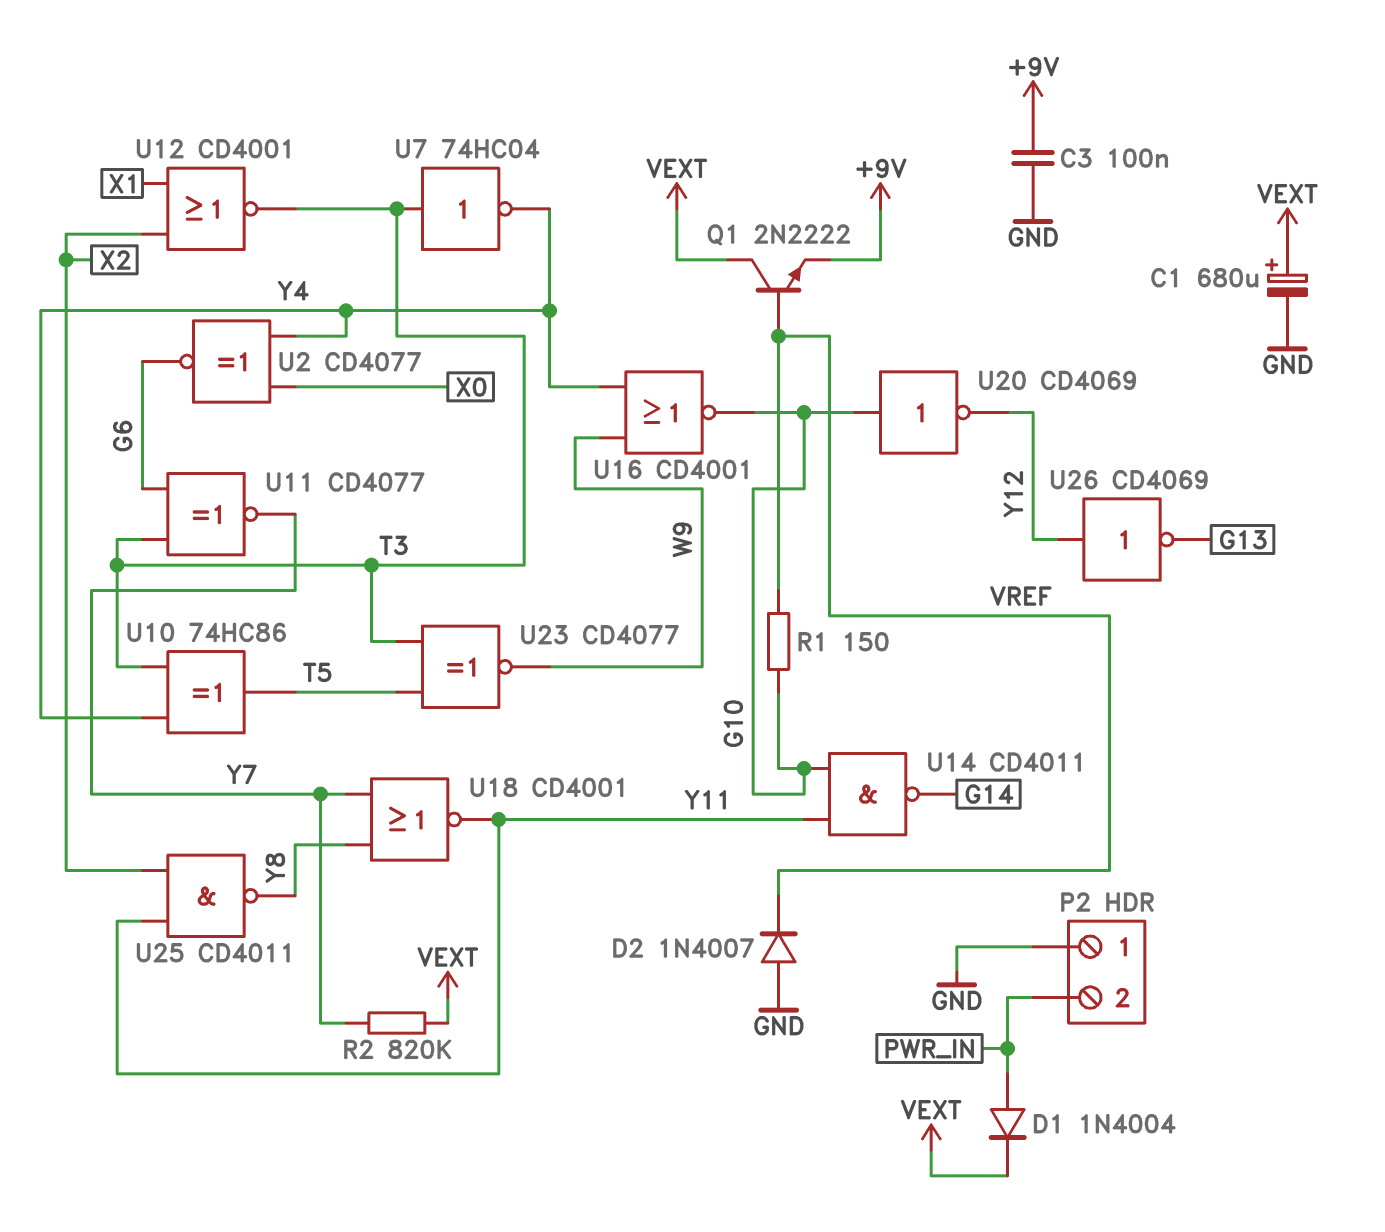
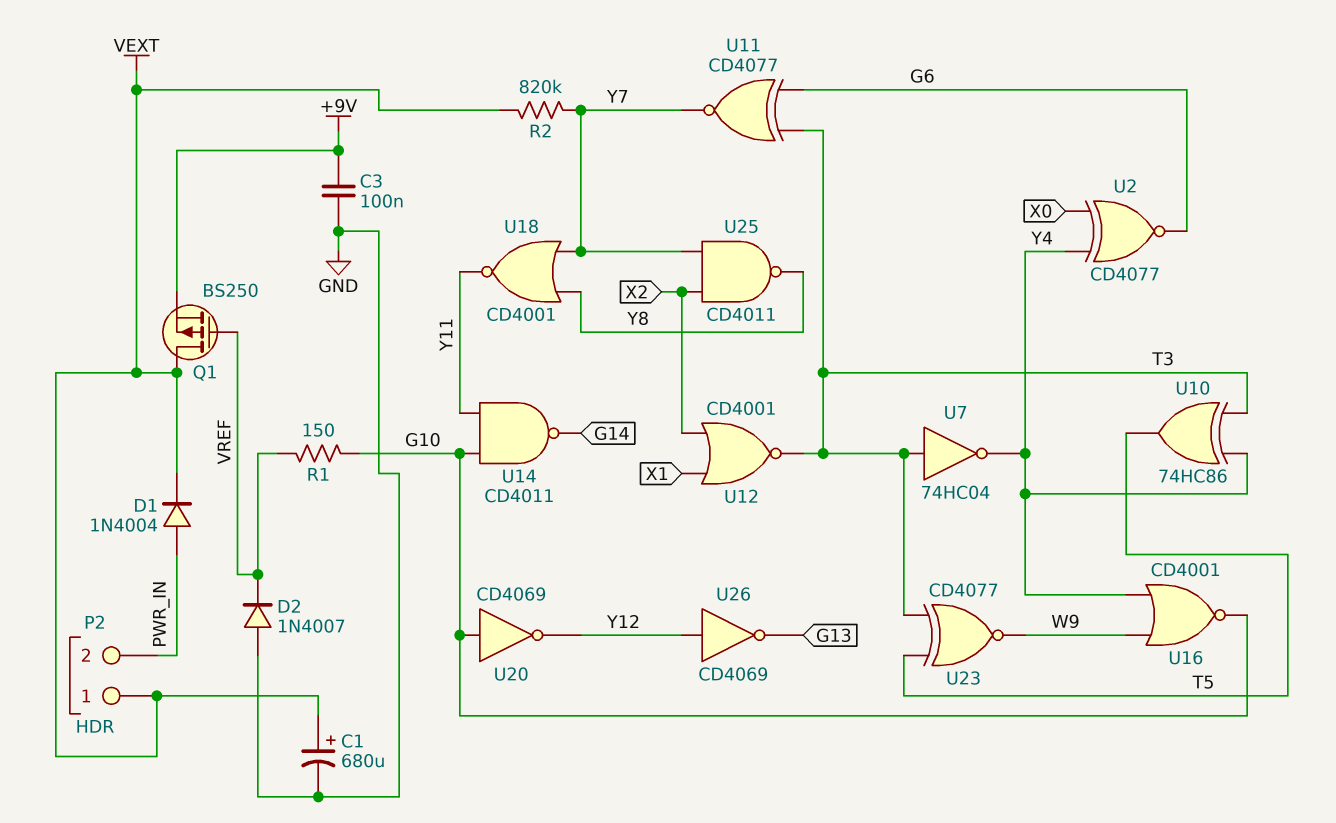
P2 pin 1: GND -> VEXT
Q1: NPN 2N2222 (B VREF, C VEXT, E +9V) -> PMOS BS250 (G VREF, D VEXT, S +9V)
U25: NAND CD4011 (in X2, in Y11, out Y8) -> NAND CD4011 (in X2, in Y7, out Y8)

